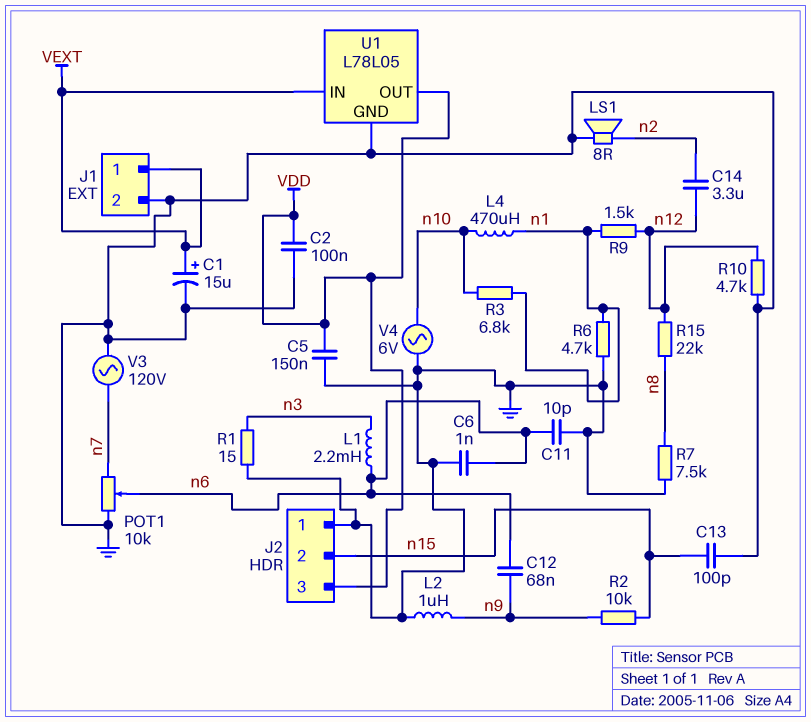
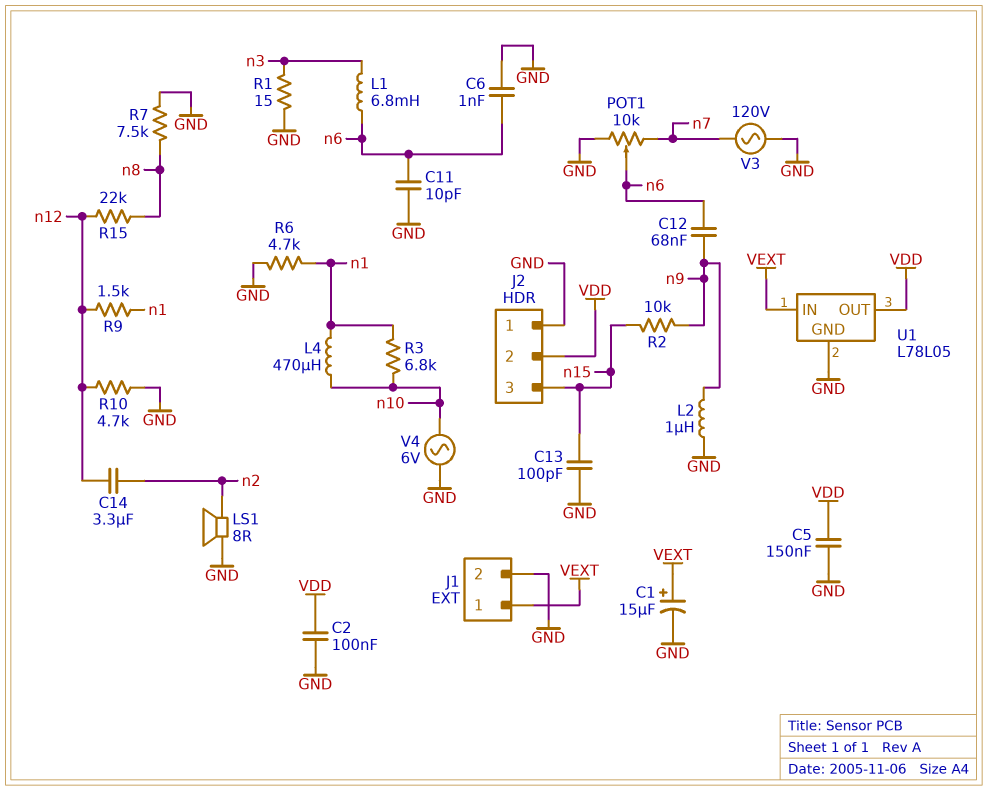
J2 pin 2: n15 -> VDD
J2 pin 3: VDD -> n15
L1: 2.2mH (n3, n6) -> 6.8mH (n3, n6)

